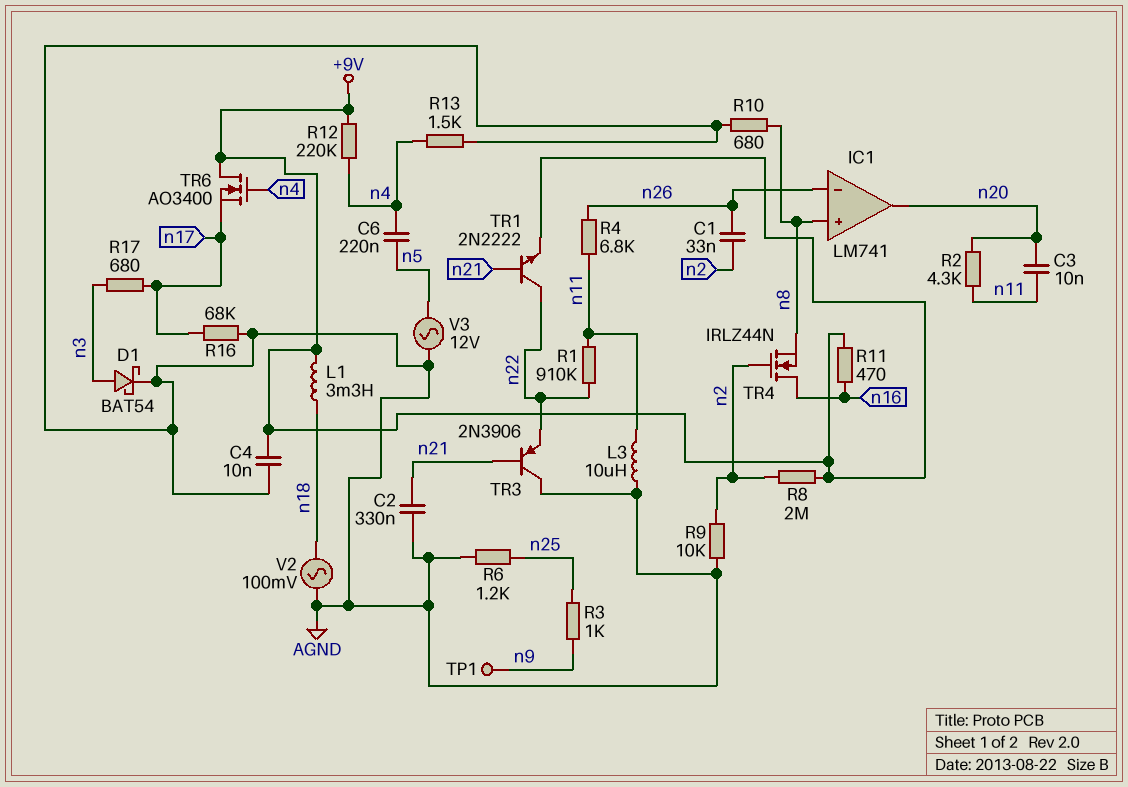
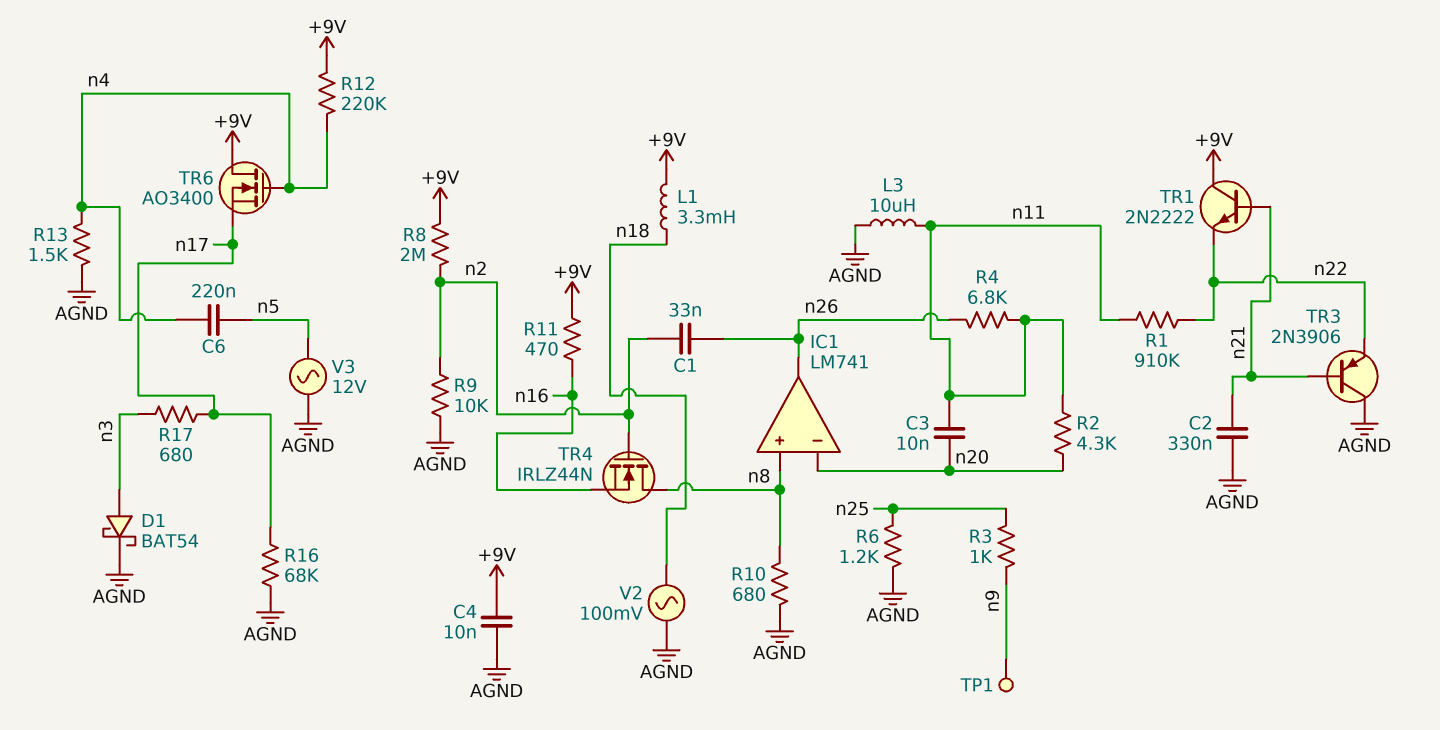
IC1 pin in-: n26 -> n20
IC1 pin out: n20 -> n26
TR1: NPN 2N2222 (B n21, C n22, E +9V) -> NPN 2N2222 (B n21, C +9V, E n22)
TR4: NMOS IRLZ44N (G n2, D n16, S n8) -> NMOS IRLZ44N (G n2, D n8, S n16)

